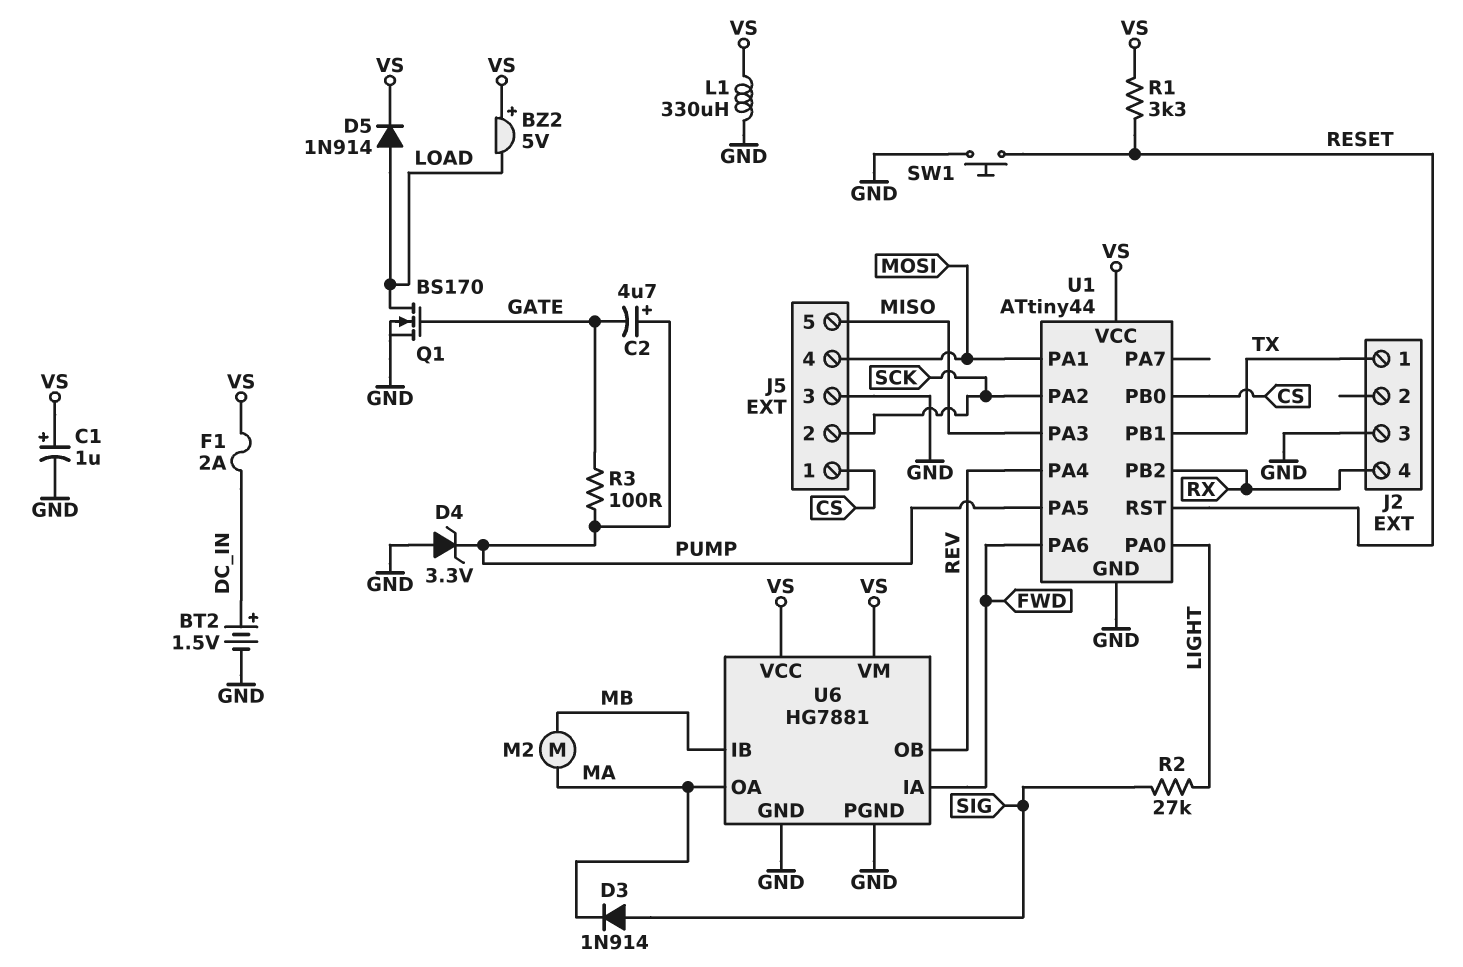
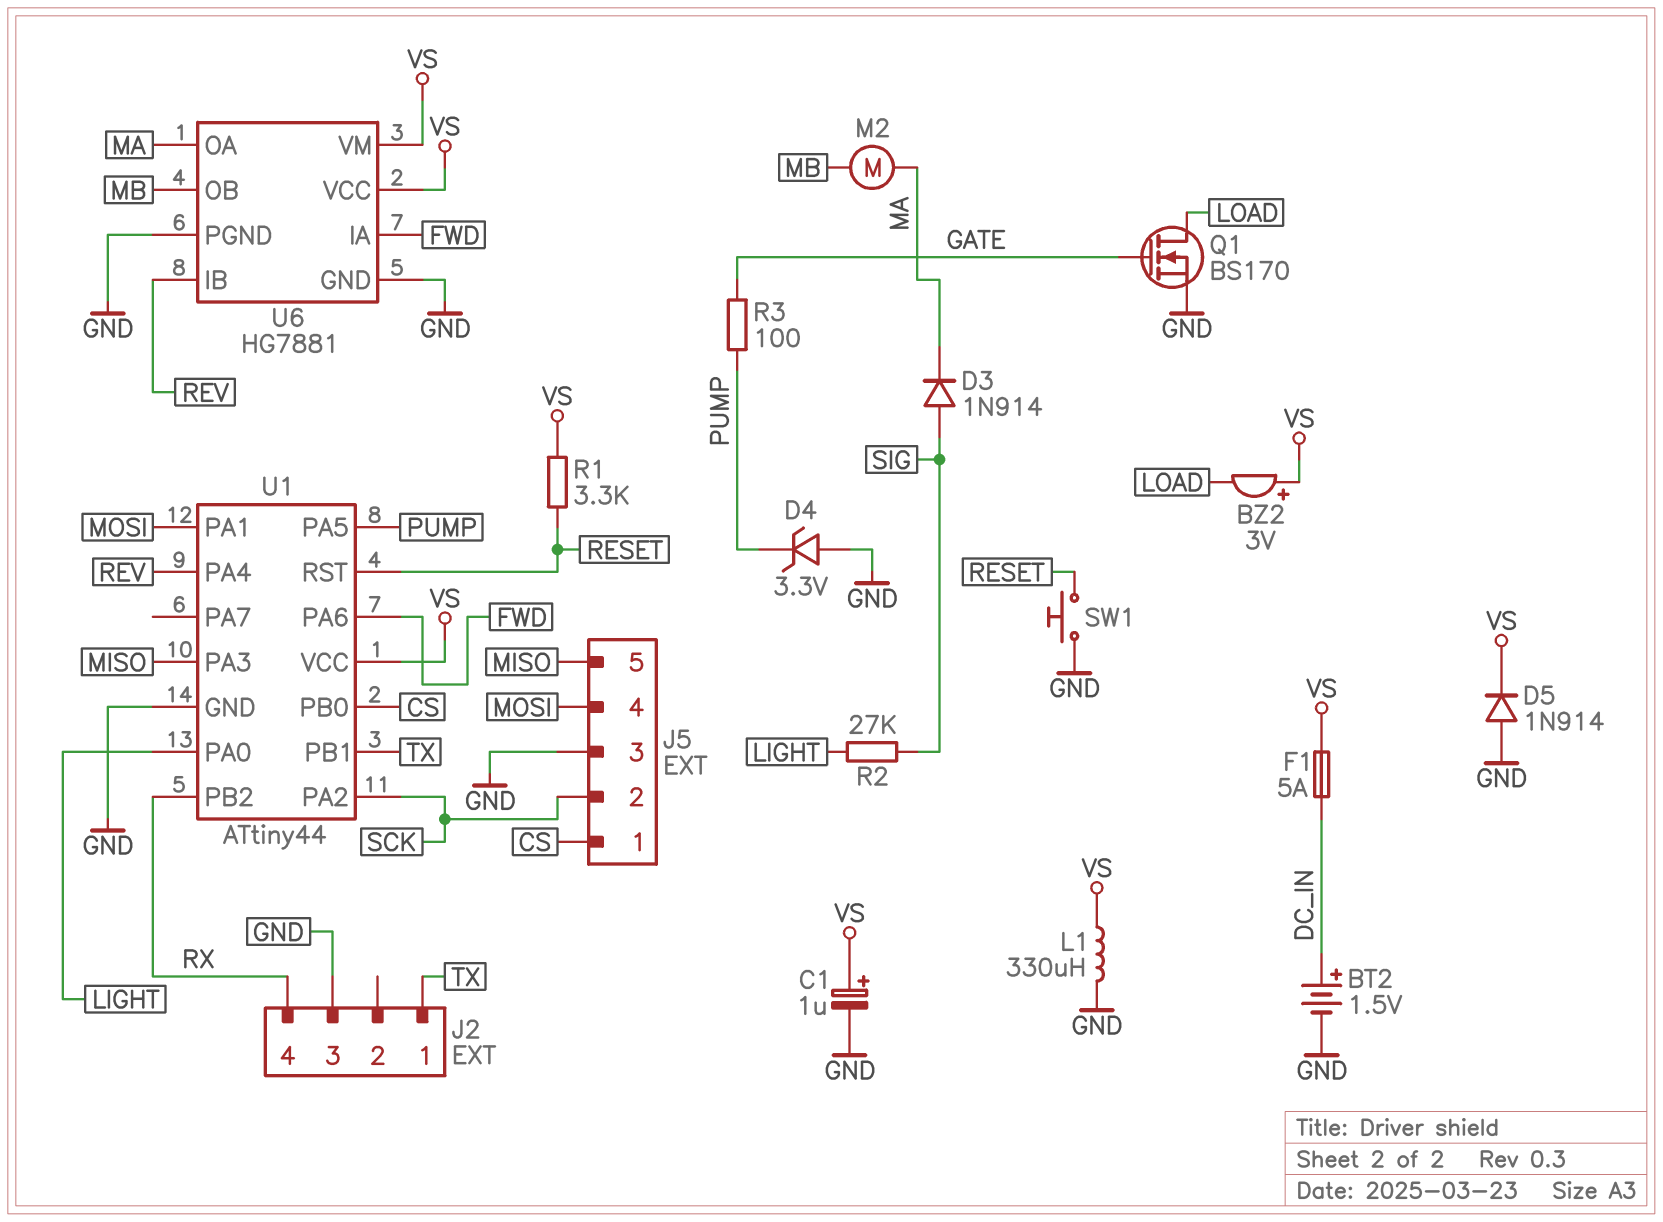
BZ2: buzzer 5V (plus VS, minus LOAD) -> buzzer 3V (plus VS, minus LOAD)
C2: 4.7uF (plus PUMP, minus GATE) -> none
D5: diode 1N914 (A LOAD, K VS) -> diode 1N914 (A GND, K VS)
F1: 2A (DC_IN, VS) -> 5A (DC_IN, VS)
U6 pin IB: MB -> REV
U6 pin OB: REV -> MB

